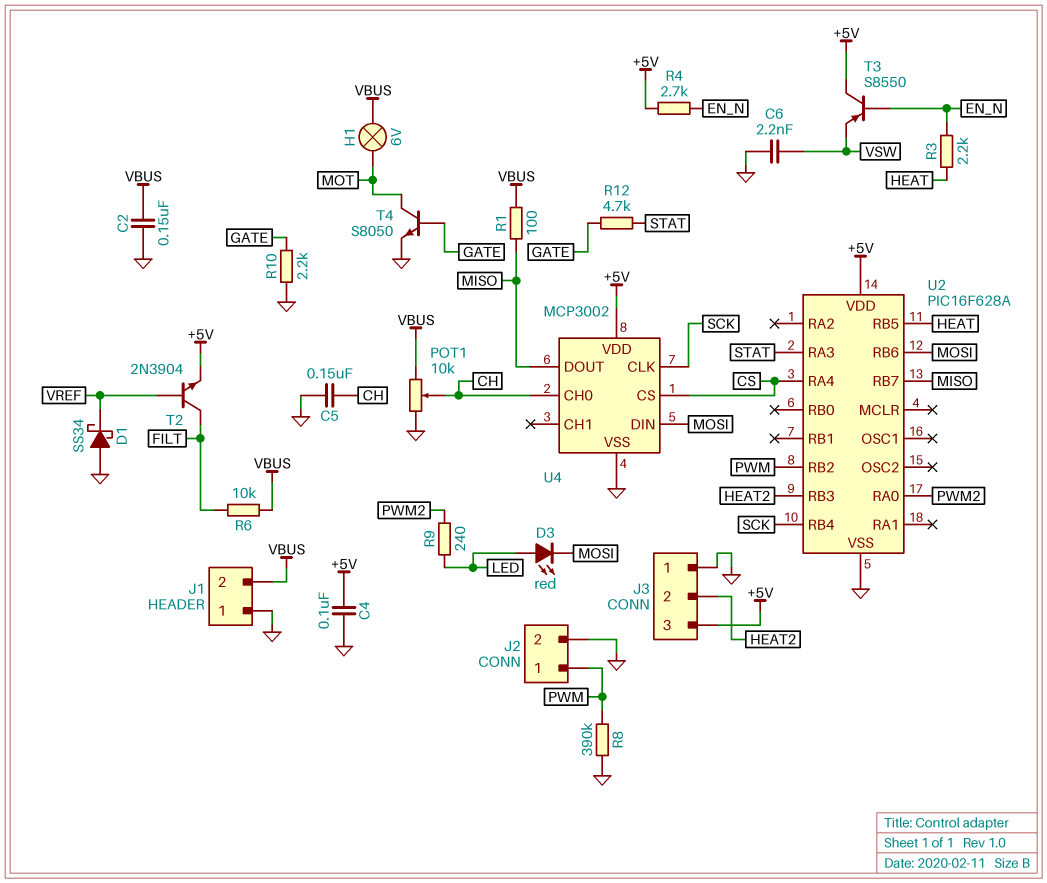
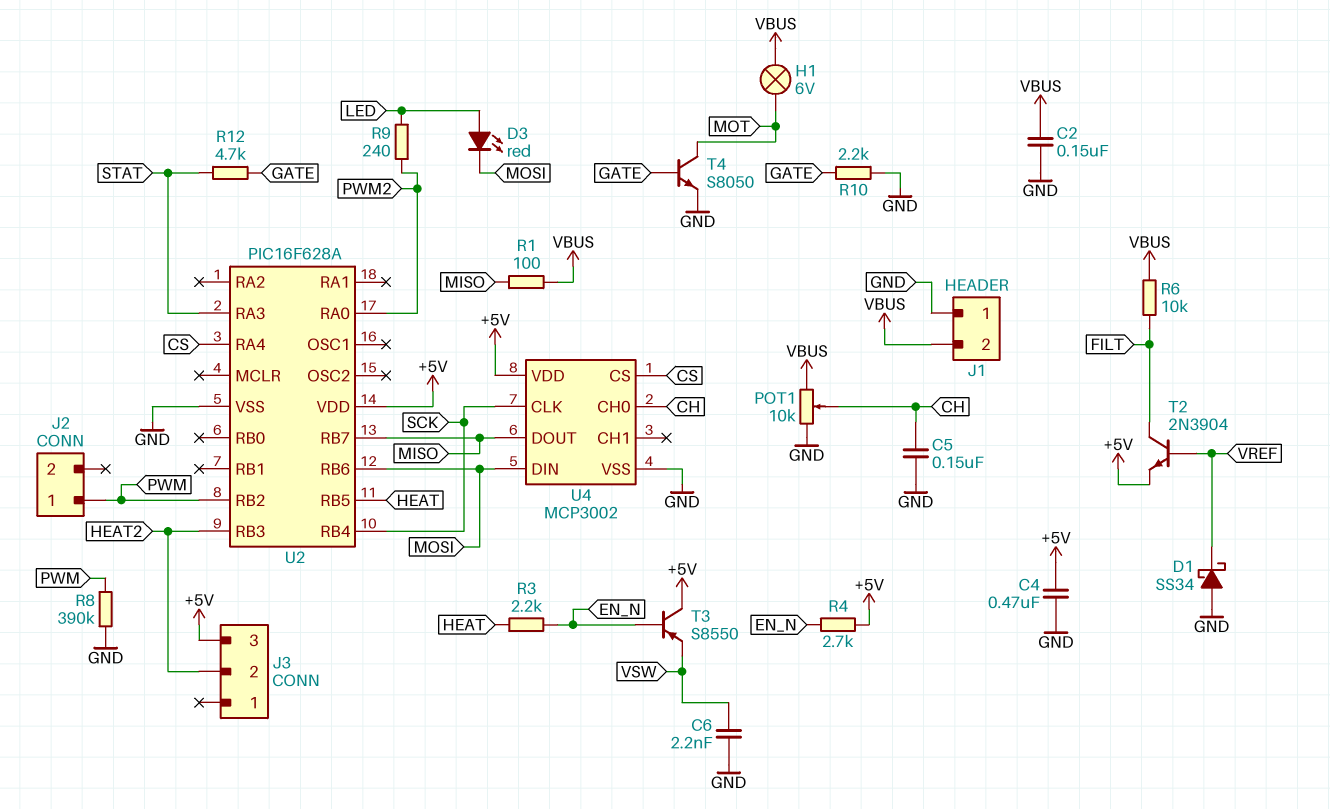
C4: 100nF (+5V, GND) -> 470nF (+5V, GND)
J2 pin 2: GND -> none
J3 pin 1: GND -> none

